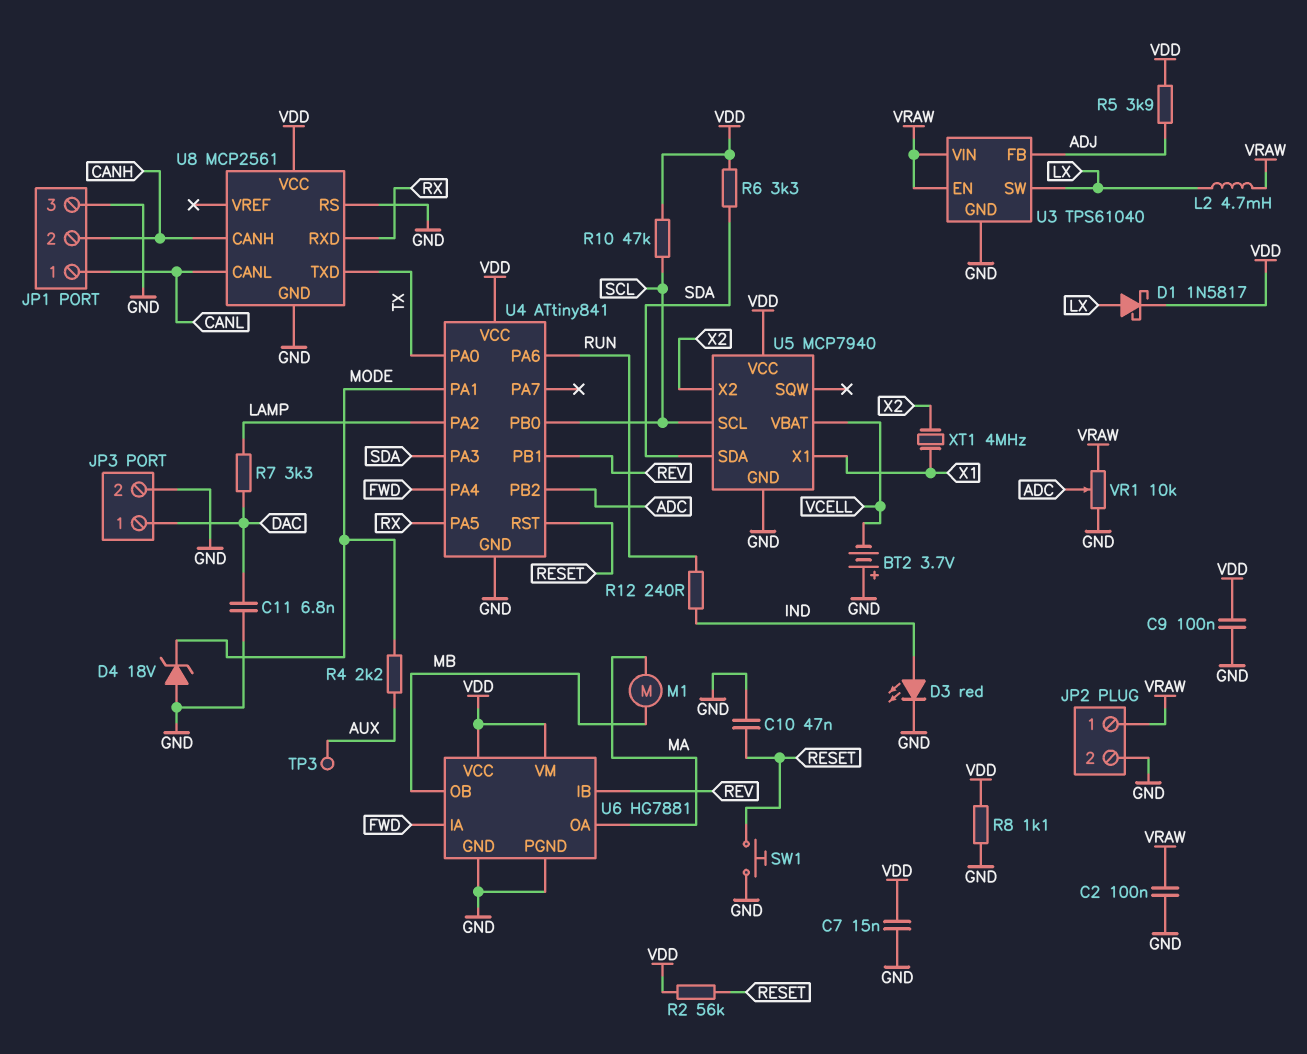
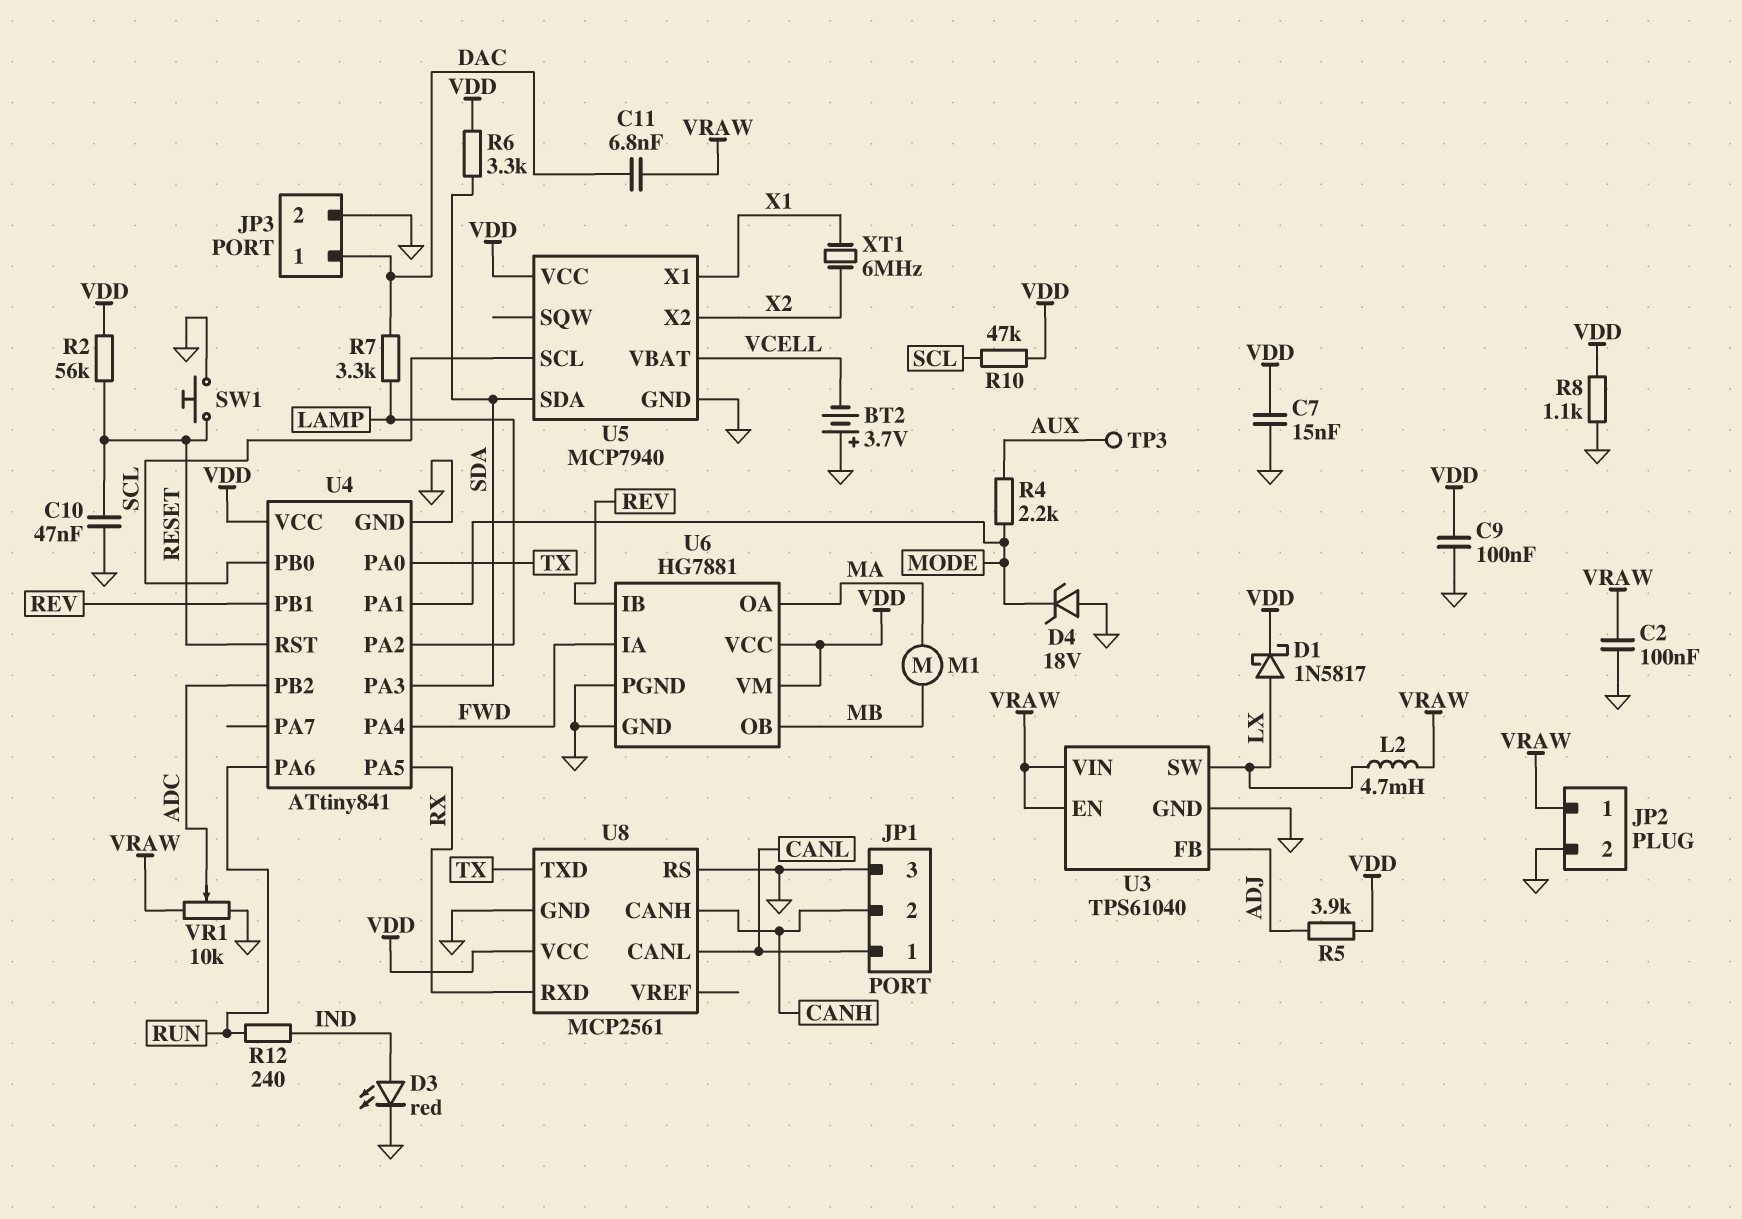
C11: 6.8nF (DAC, GND) -> 6.8nF (DAC, VRAW)
XT1: 4MHz (X1, X2) -> 6MHz (X1, X2)

